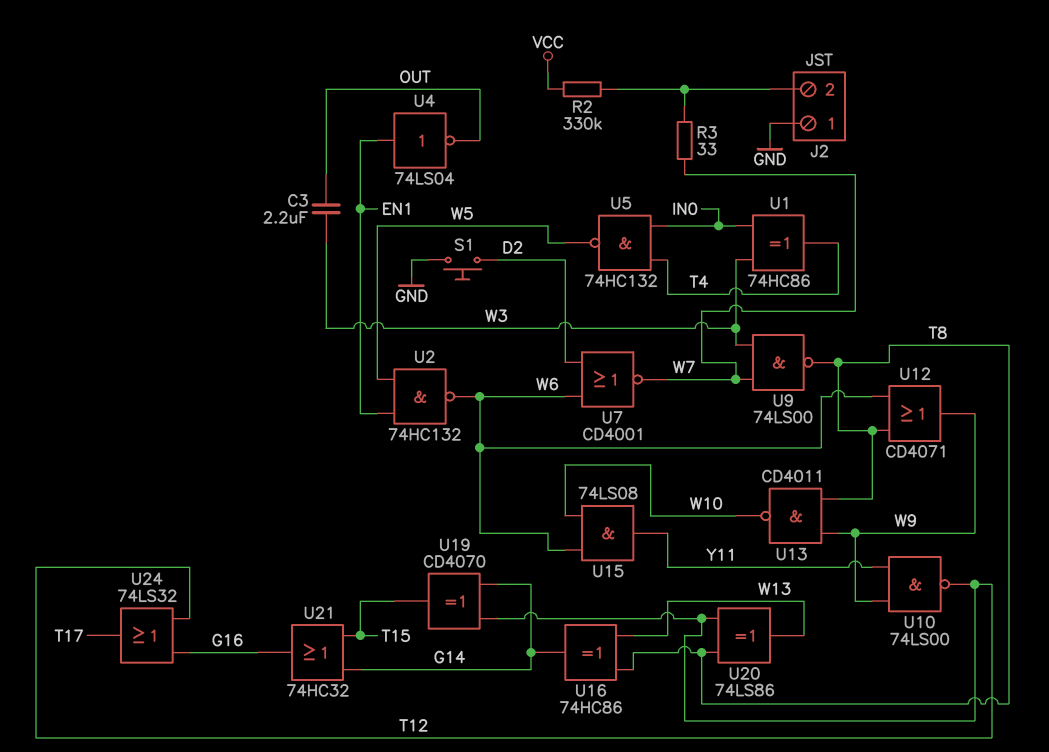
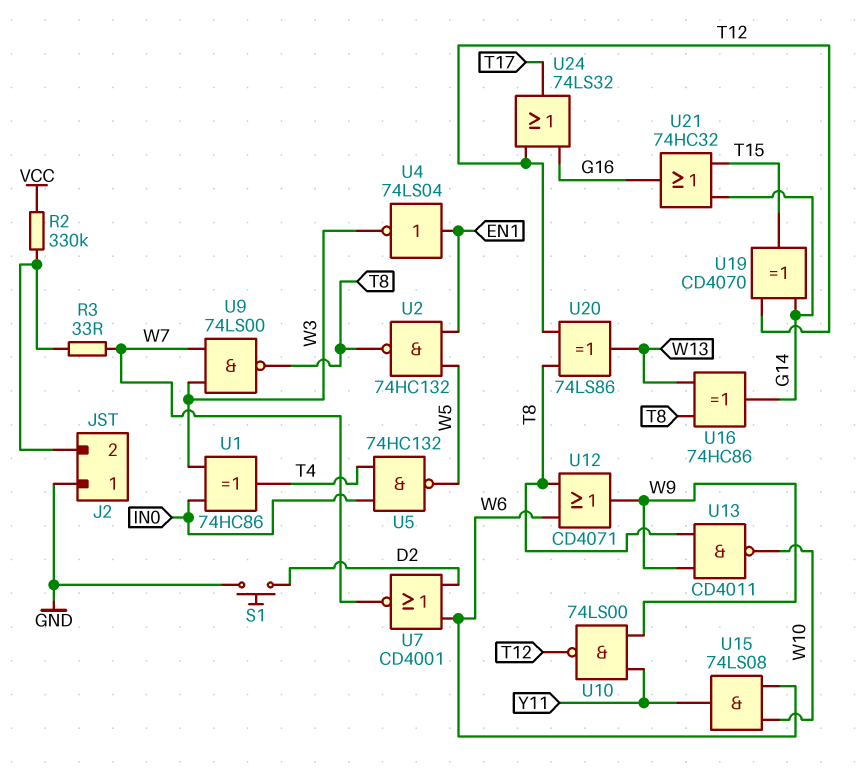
C3: 2.2uF (OUT, W3) -> none
U2: NAND 74HC132 (in EN1, in W5, out W6) -> NAND 74HC132 (in EN1, in W5, out T8)
U4: NOT 74LS04 (in EN1, out OUT) -> NOT 74LS04 (in EN1, out W3)

